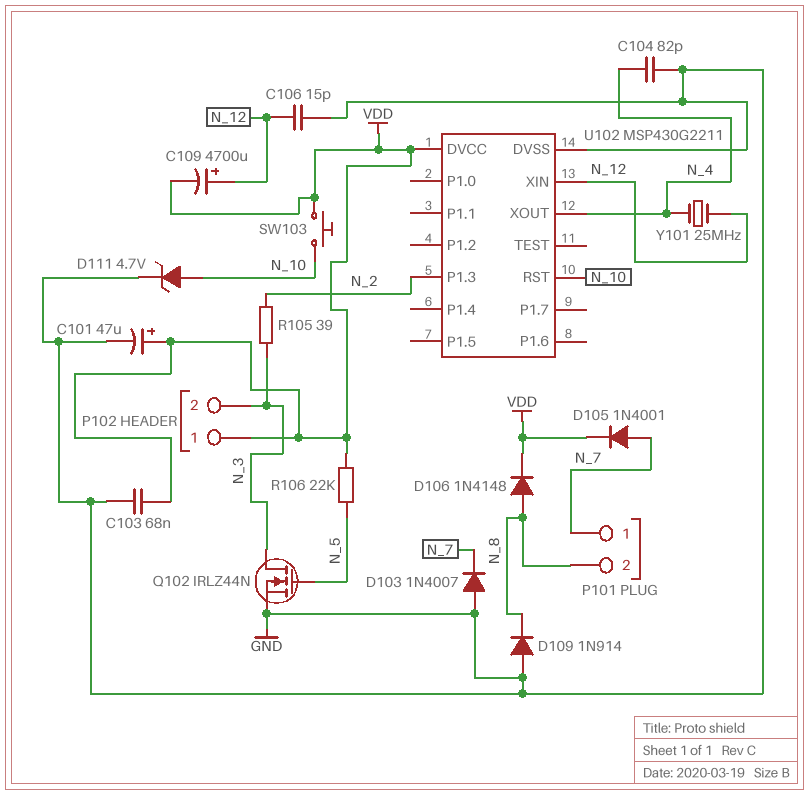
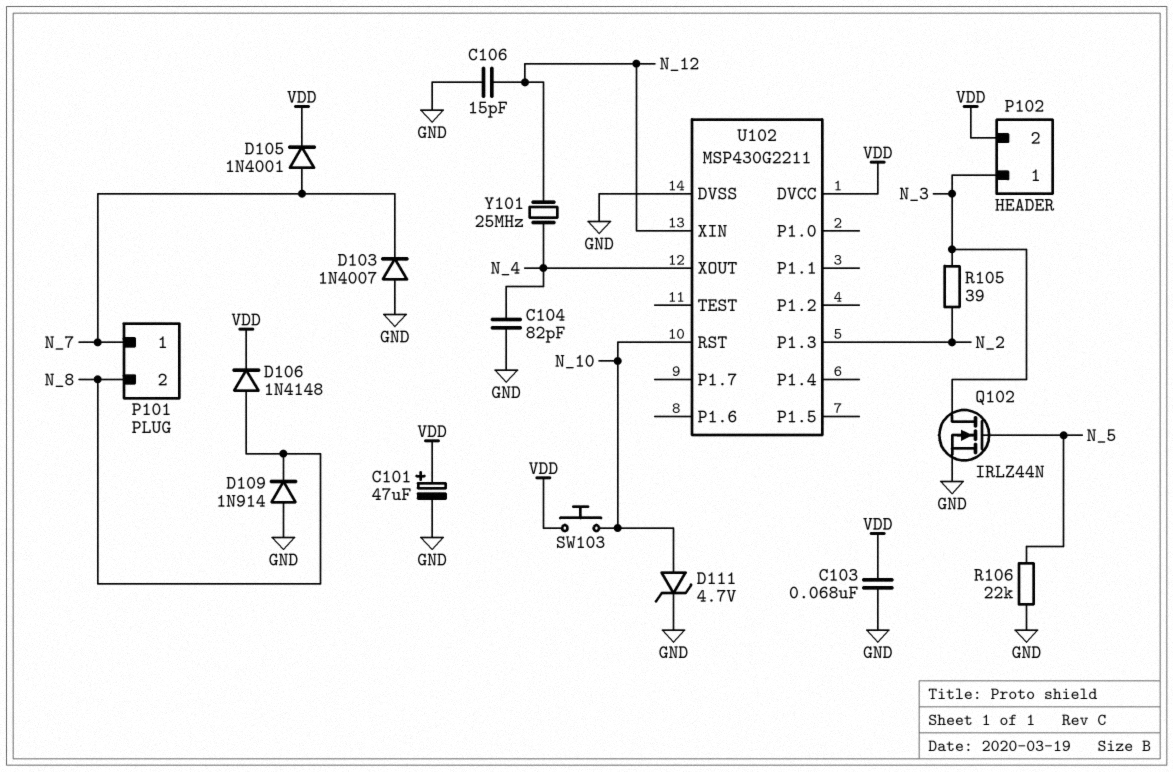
C109: 4700uF (plus N_12, minus VDD) -> none
P102 pin 1: VDD -> N_3
P102 pin 2: N_3 -> VDD
R106: 22k (N_5, VDD) -> 22k (GND, N_5)

